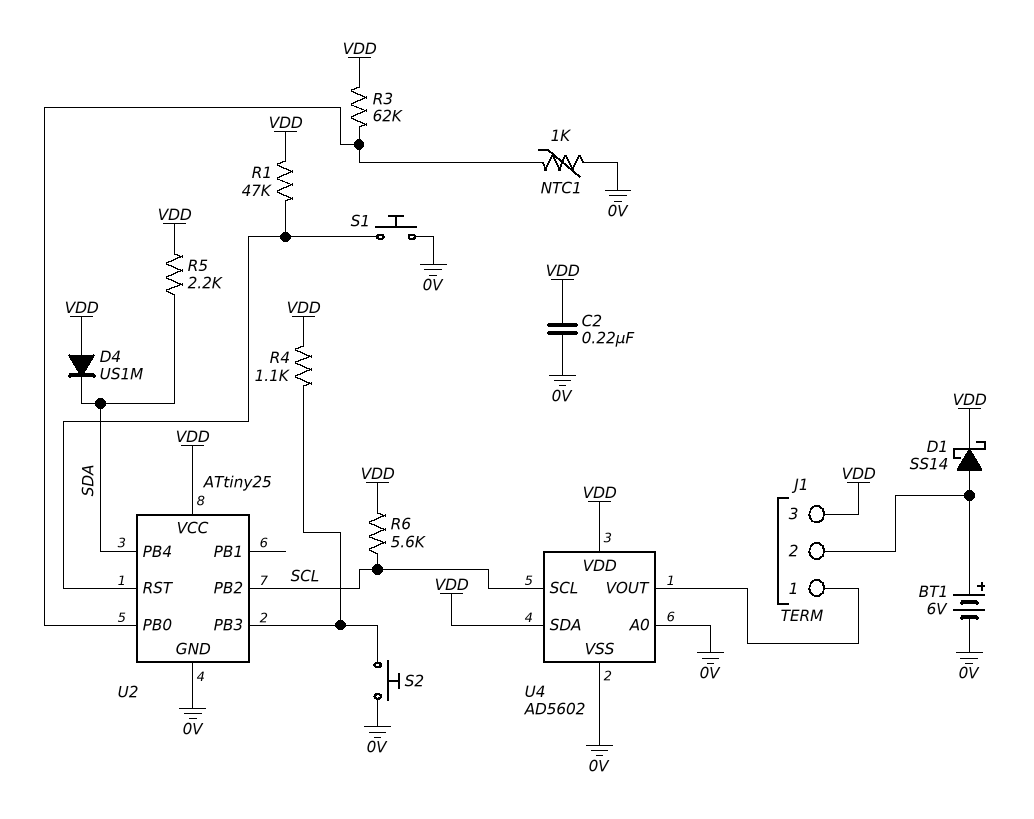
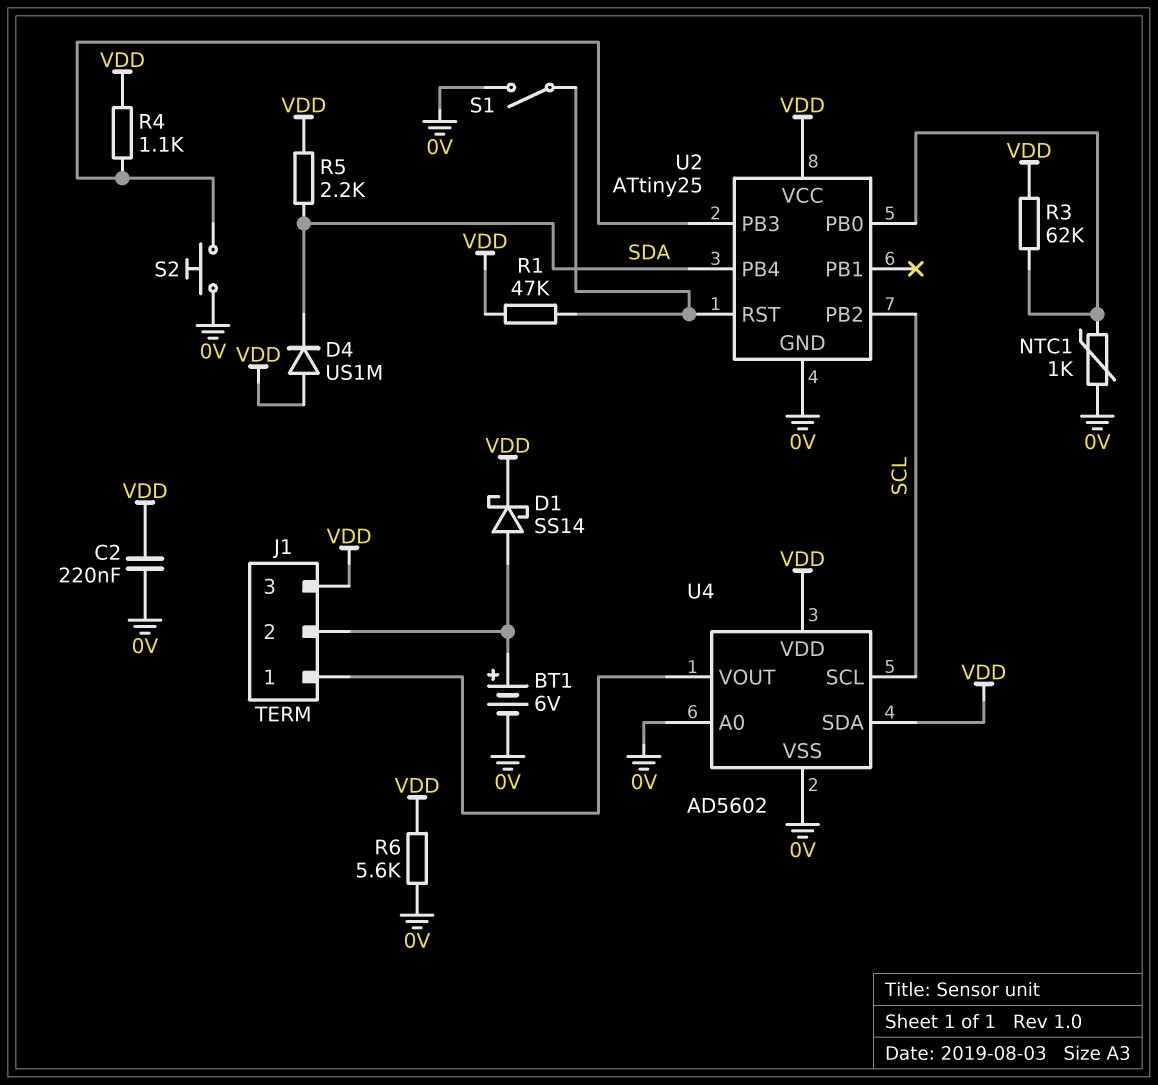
R6: 5.6k (SCL, VDD) -> 5.6k (0V, VDD)
S1: button (0V, U2/RST) -> switch (0V, U2/RST)

